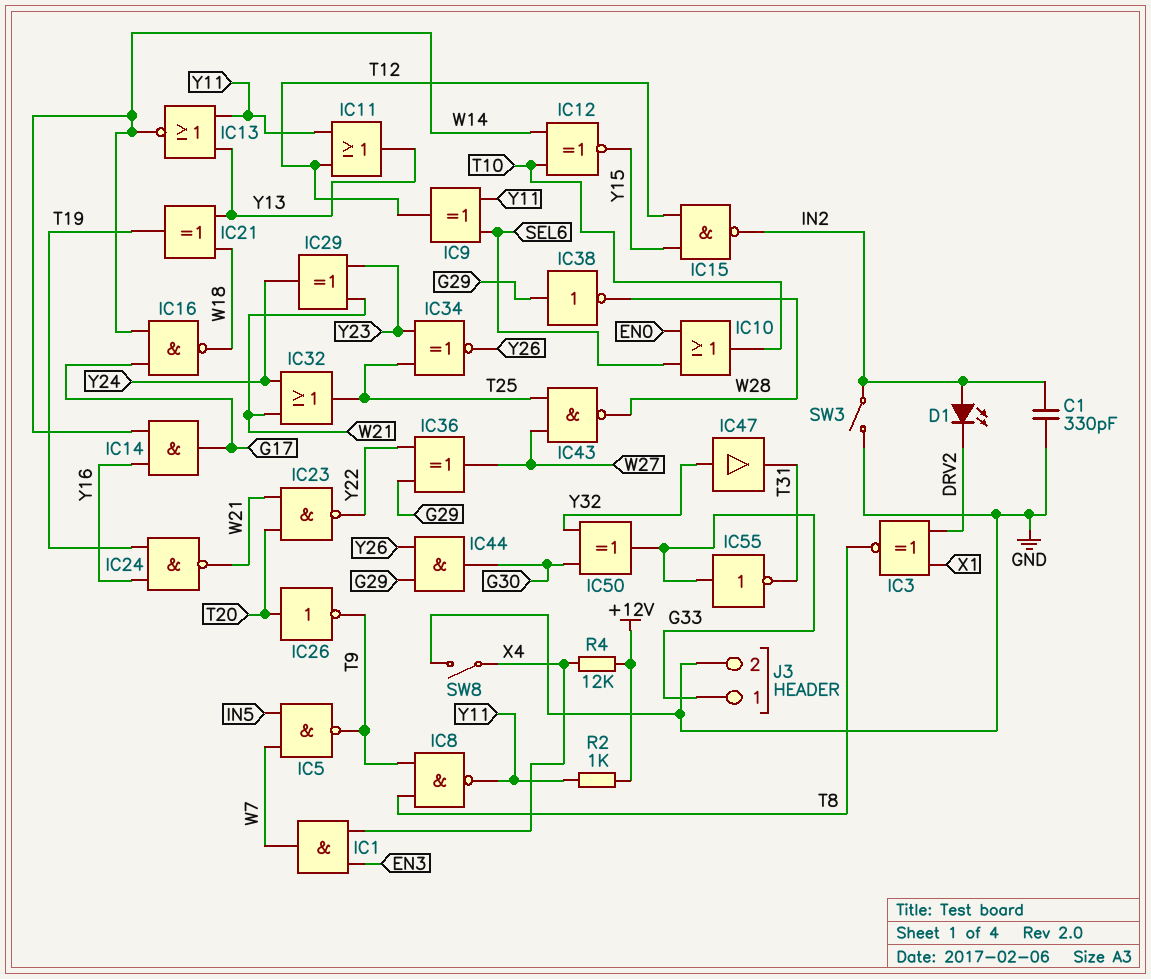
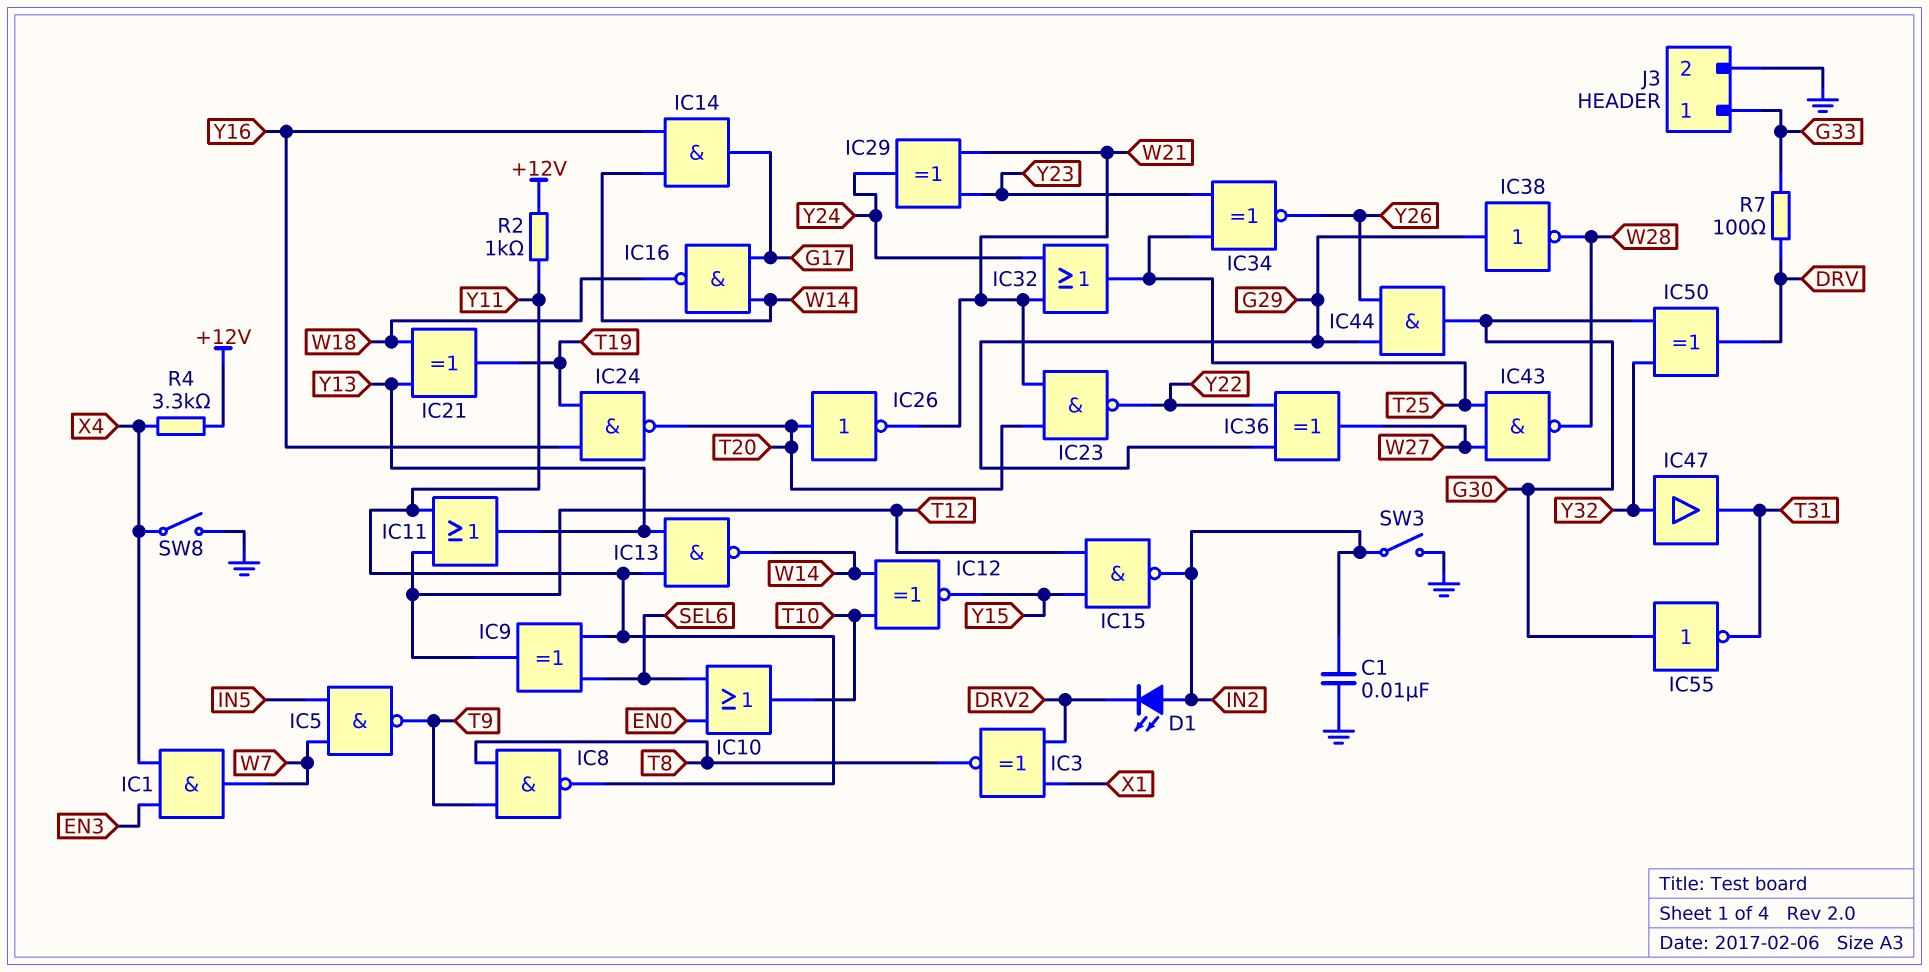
C1: 330pF (GND, IN2) -> 10nF (GND, IN2)
IC13: NOR (in Y11, in Y13, out W14) -> NAND (in Y11, in Y13, out W14)
IC24: NAND (in T19, in Y16, out W21) -> NAND (in T19, in Y16, out T20)
IC26: NOT (in T20, out T9) -> NOT (in T20, out W21)
IC50: XOR (in G30, in Y32, out G33) -> XOR (in G30, in Y32, out DRV)
IC55: NOT (in G33, out T31) -> NOT (in G30, out T31)
R4: 12k (+12V, X4) -> 3.3k (+12V, X4)
R7: none -> 100 (DRV, G33)

